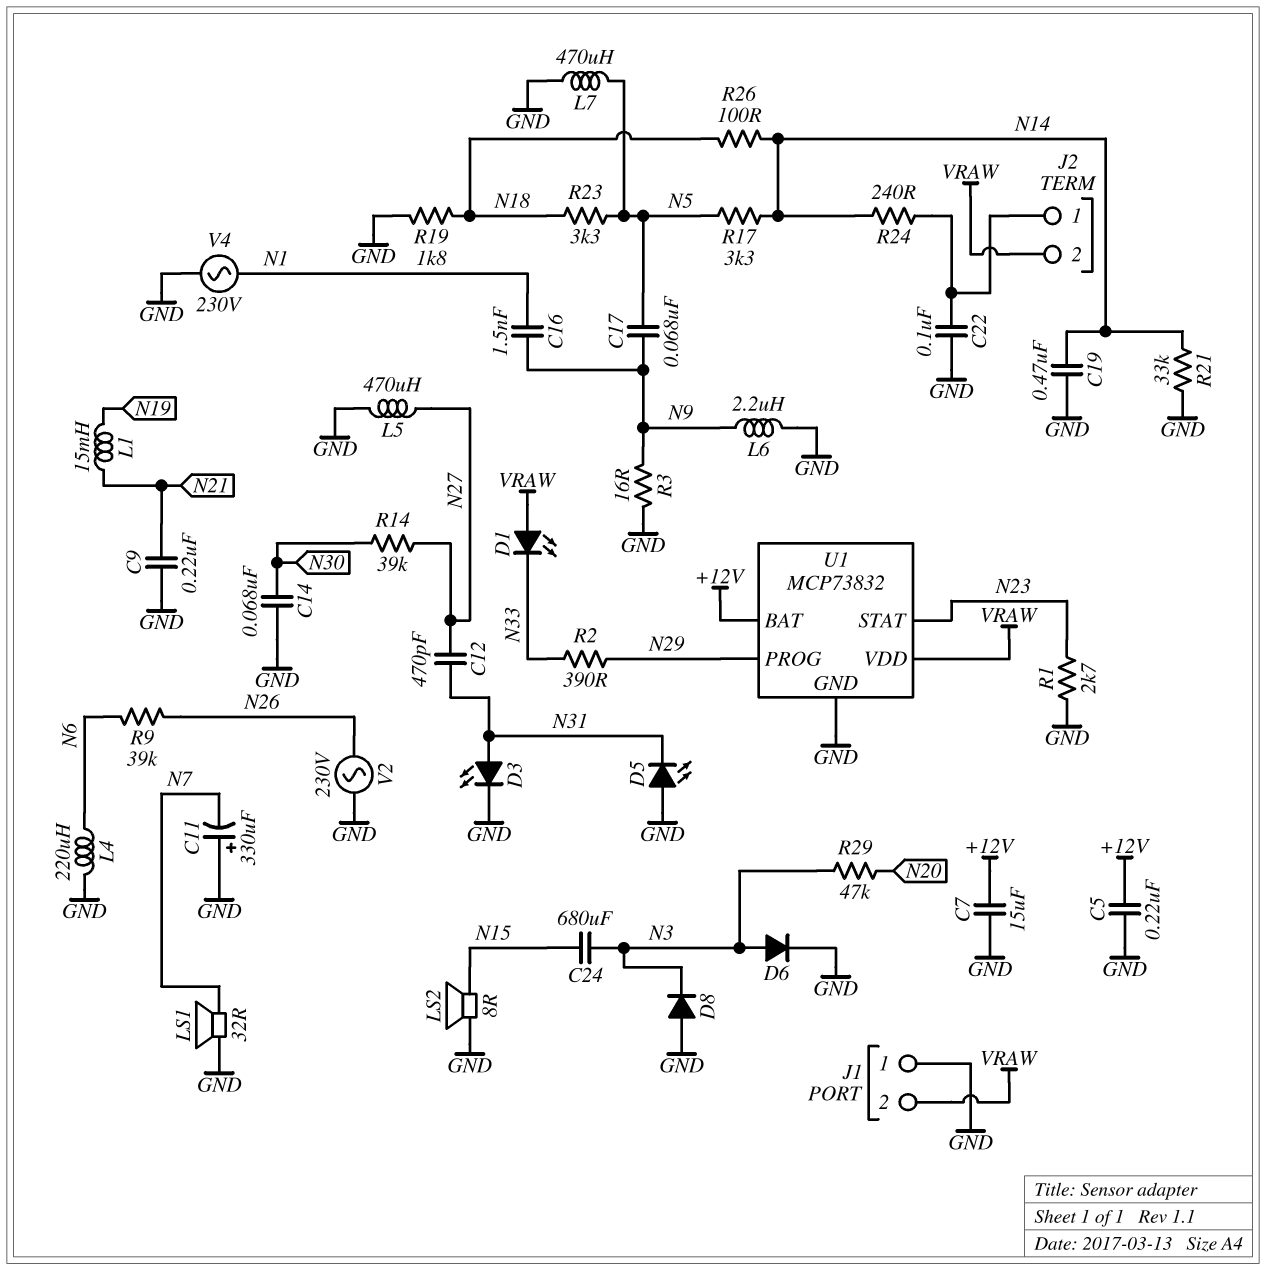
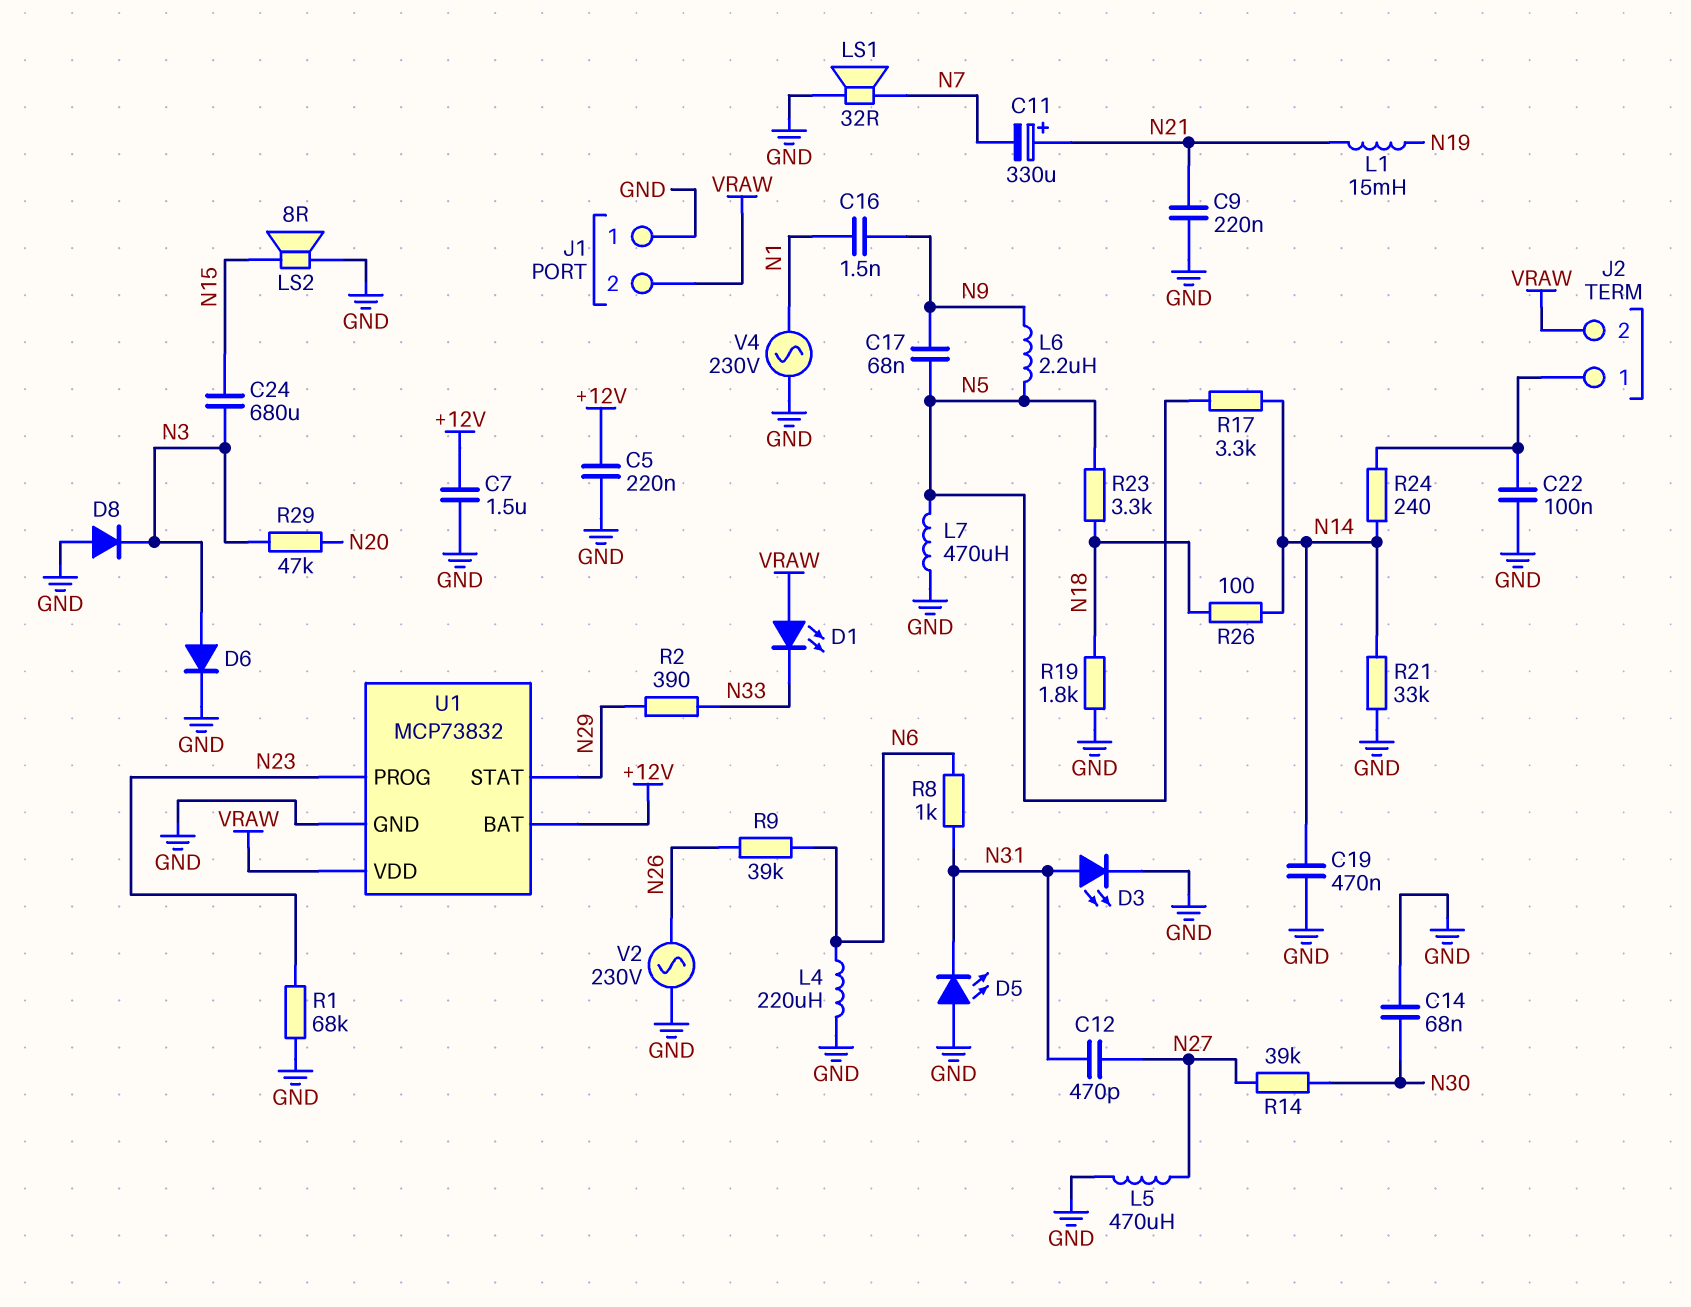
C7: 15uF (+12V, GND) -> 1.5uF (+12V, GND)
C11: 330uF (plus GND, minus N7) -> 330uF (plus N21, minus N7)
L6: 2.2uH (GND, N9) -> 2.2uH (N5, N9)
R1: 2.7k (GND, N23) -> 68k (GND, N23)
R3: 16 (GND, N9) -> none
R8: none -> 1k (N6, N31)
U1 pin PROG: N29 -> N23
U1 pin STAT: N23 -> N29

